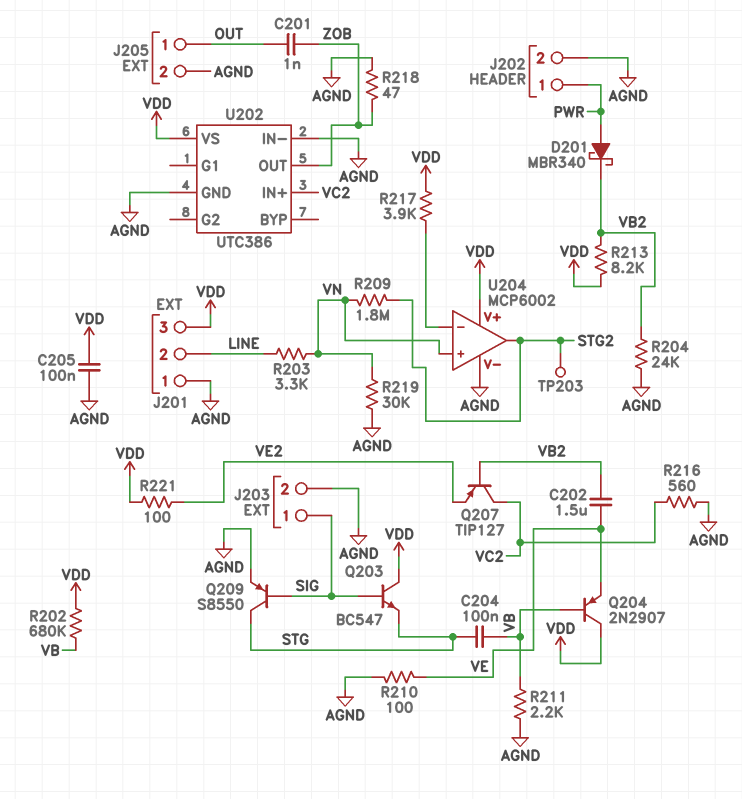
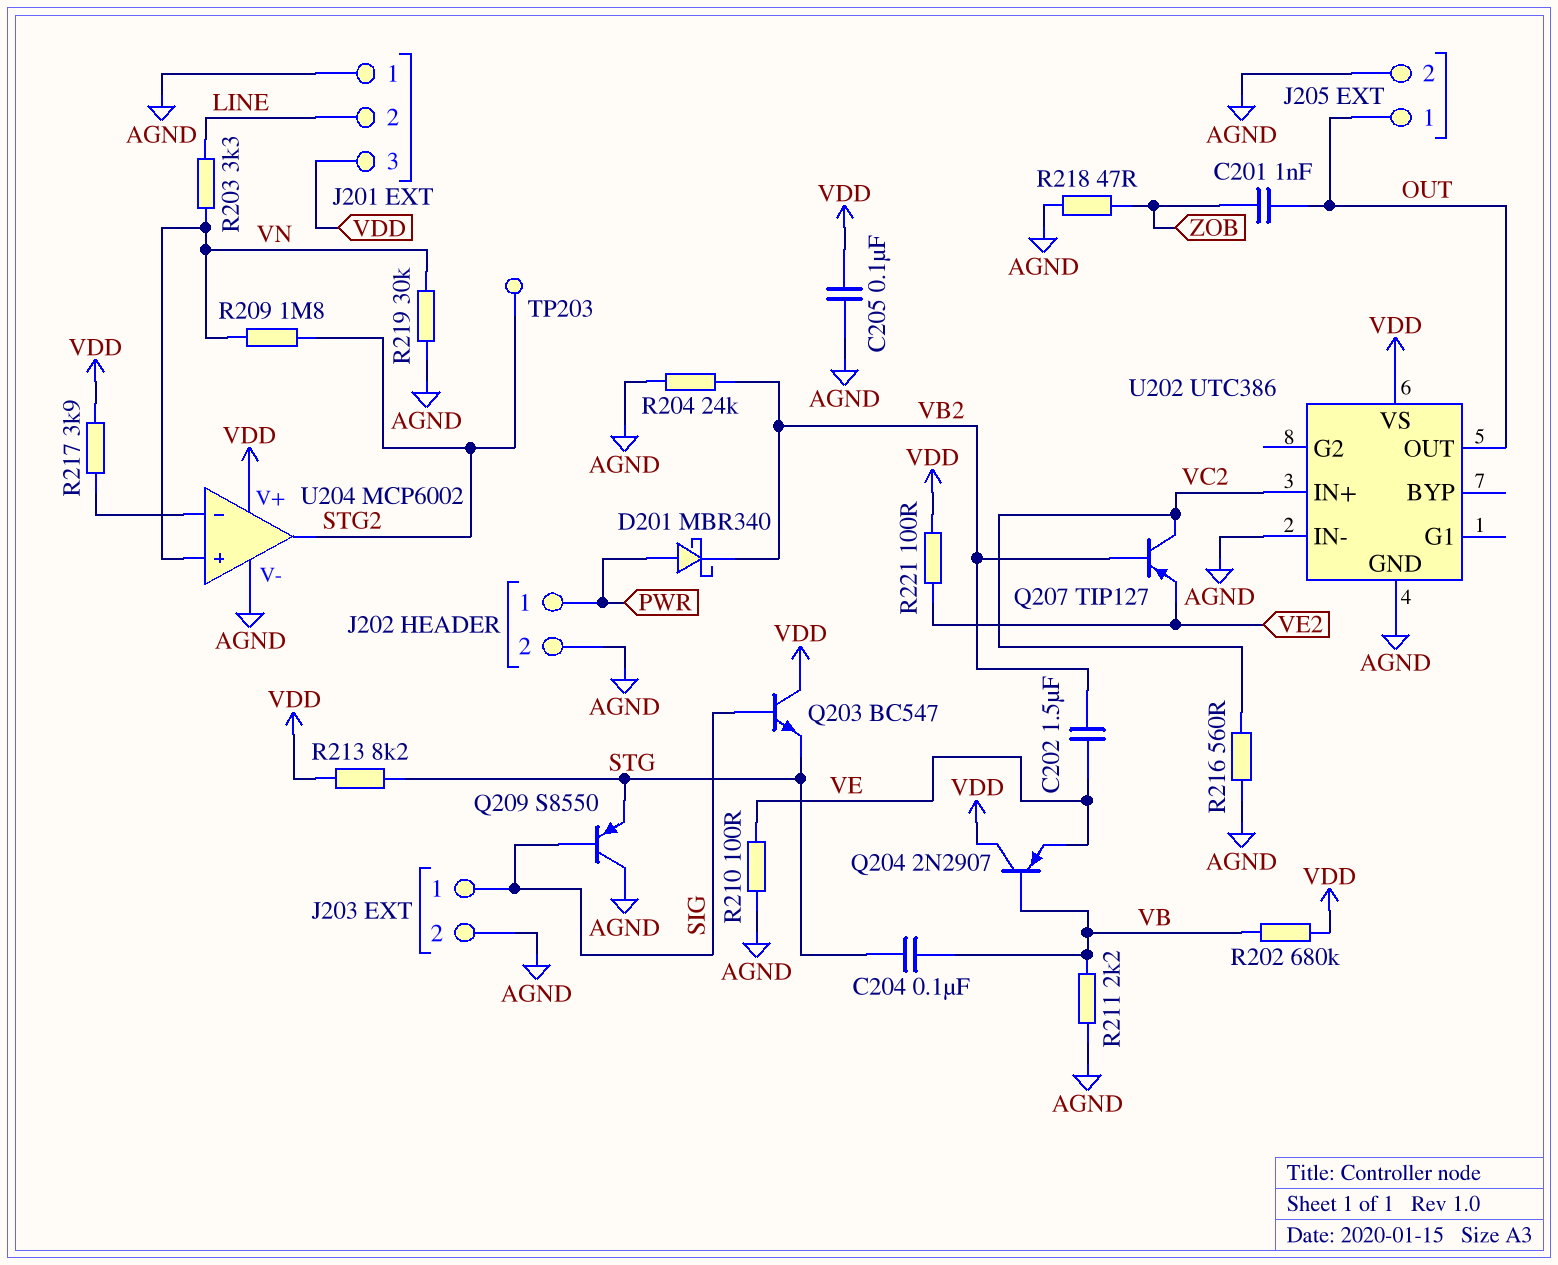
Q209: PNP S8550 (B SIG, C STG, E AGND) -> PNP S8550 (B SIG, C AGND, E STG)
R213: 8.2k (VB2, VDD) -> 8.2k (STG, VDD)
U202 pin OUT: ZOB -> OUT

